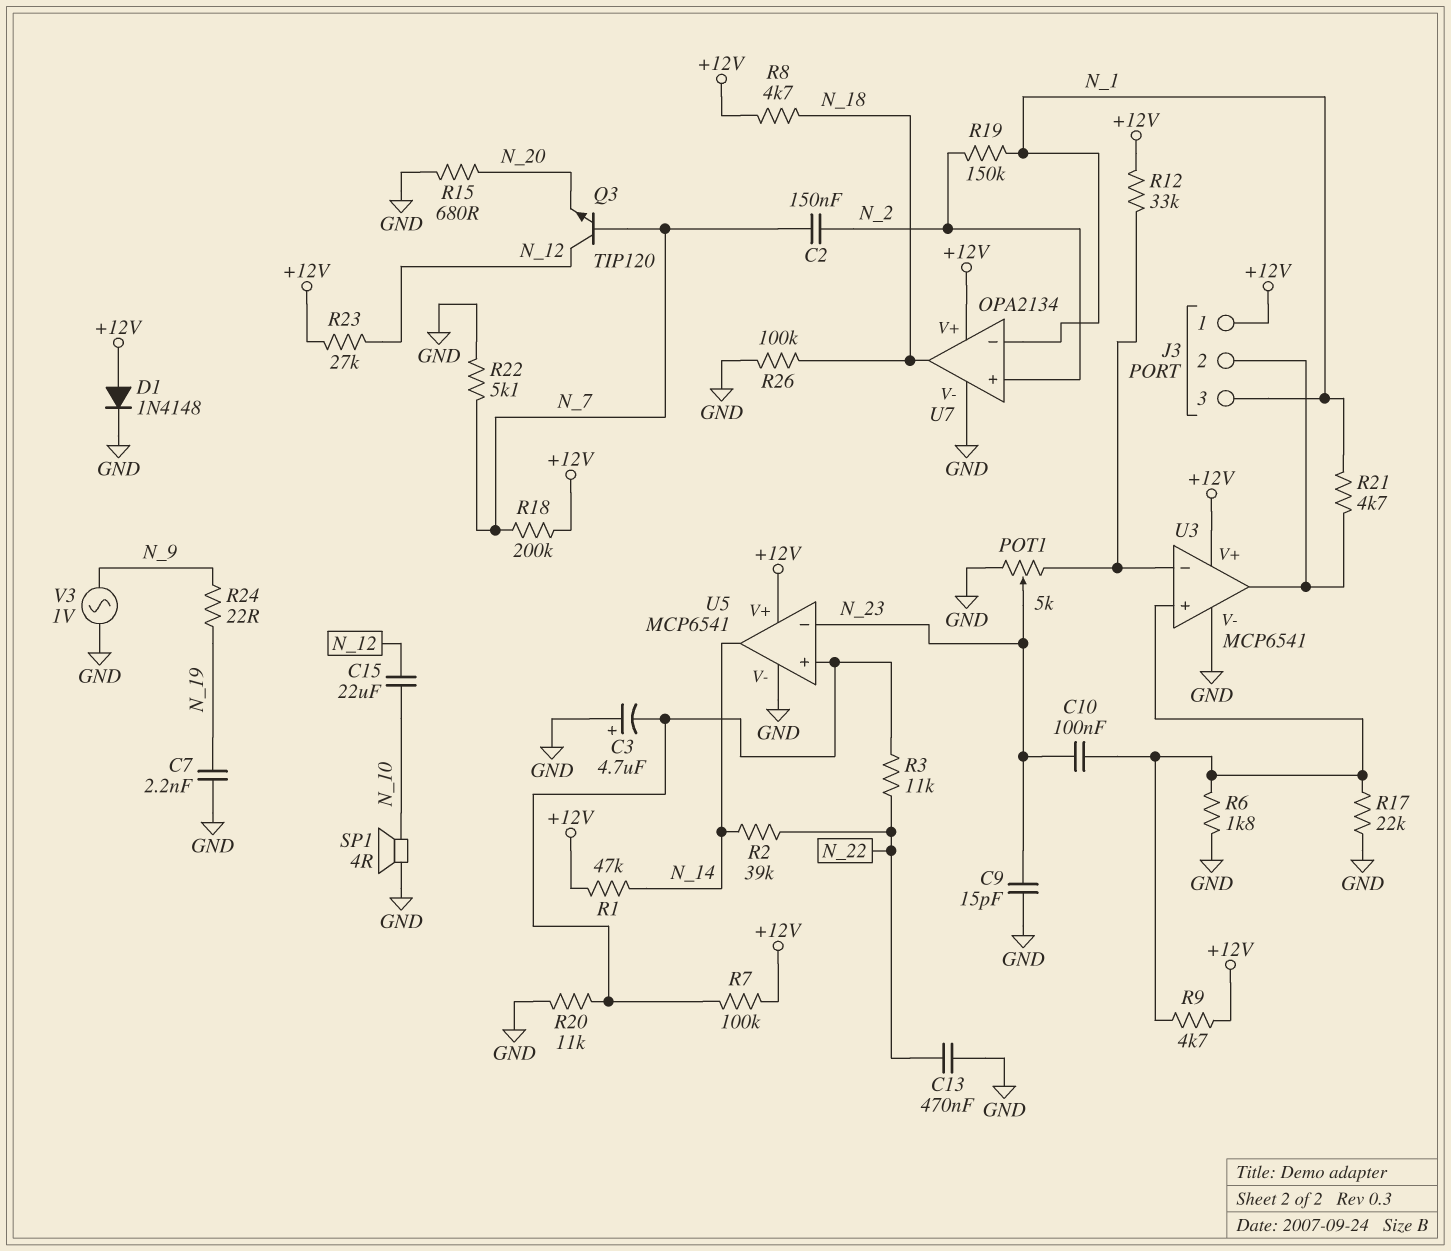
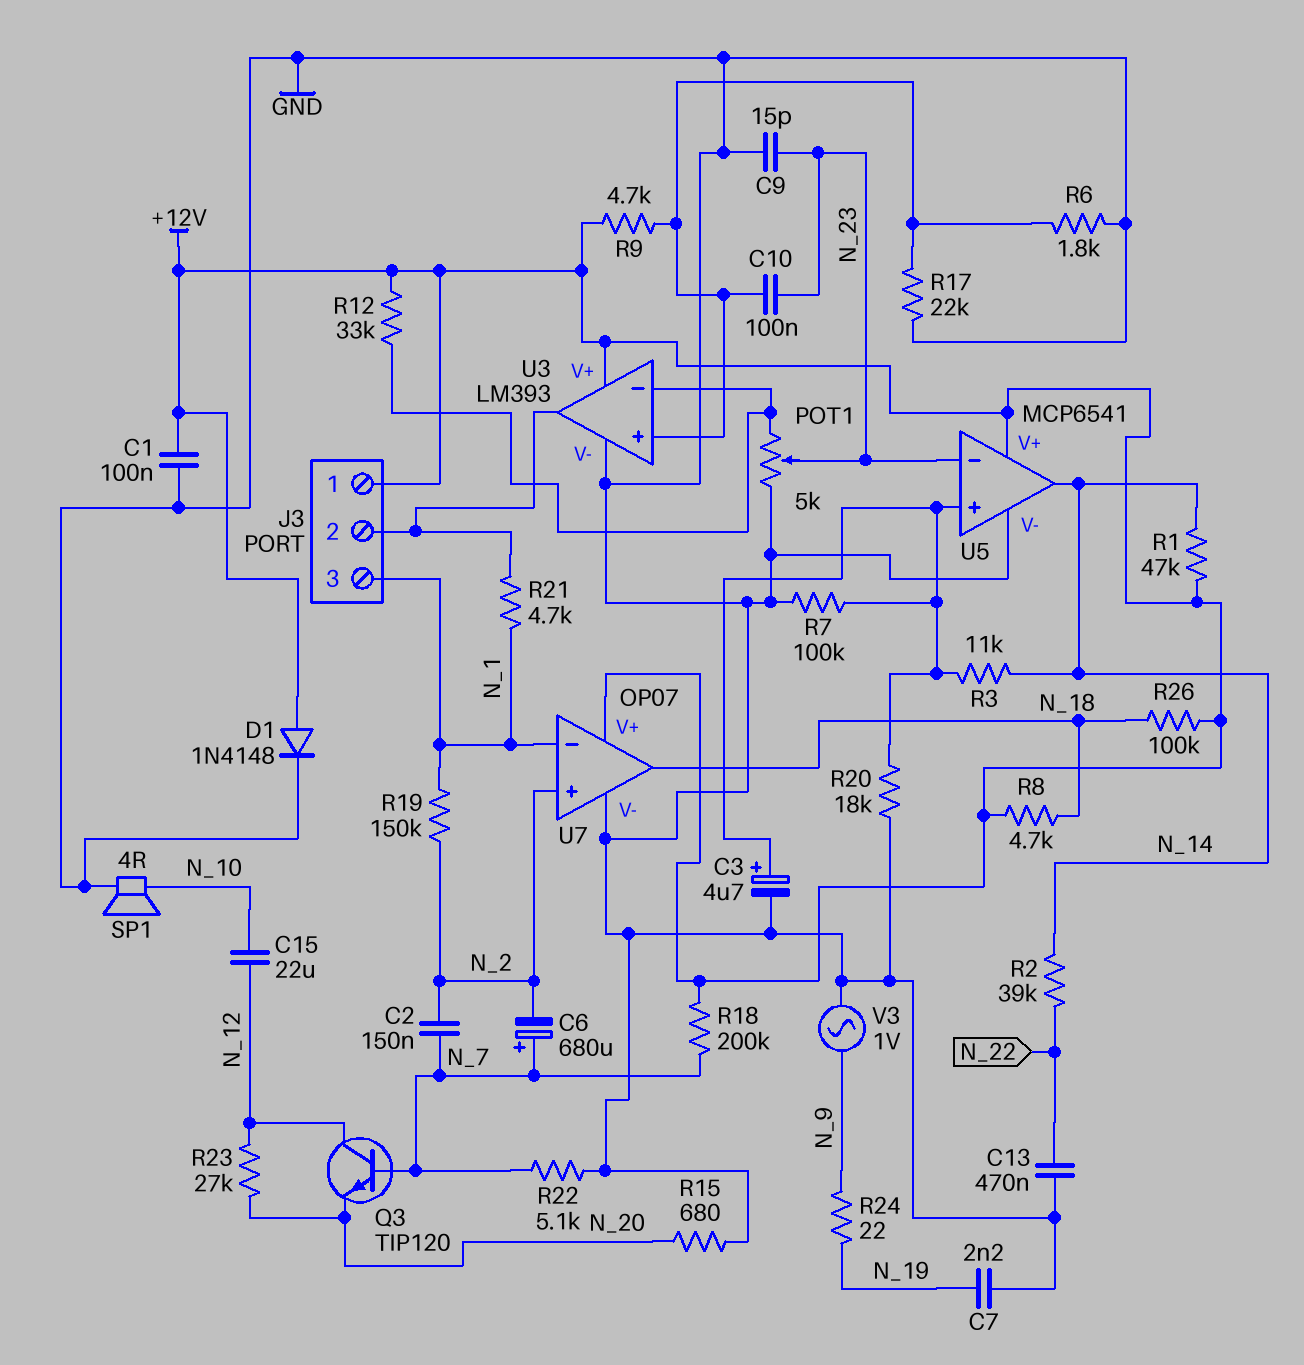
C1: none -> 100nF (+12V, GND)
C3: 4.7uF (plus GND, minus U5/in+) -> 4.7uF (plus U5/in+, minus GND)
C6: none -> 680uF (plus N_7, minus N_2)
R3: 11k (N_22, U5/in+) -> 11k (N_14, U5/in+)
R7: 100k (+12V, U5/in+) -> 100k (GND, U5/in+)
R20: 11k (GND, U5/in+) -> 18k (GND, U5/in+)
R23: 27k (+12V, N_12) -> 27k (N_12, N_20)
R26: 100k (GND, N_18) -> 100k (+12V, N_18)
U3: MCP6541 -> LM393
U7: OPA2134 -> OP07

